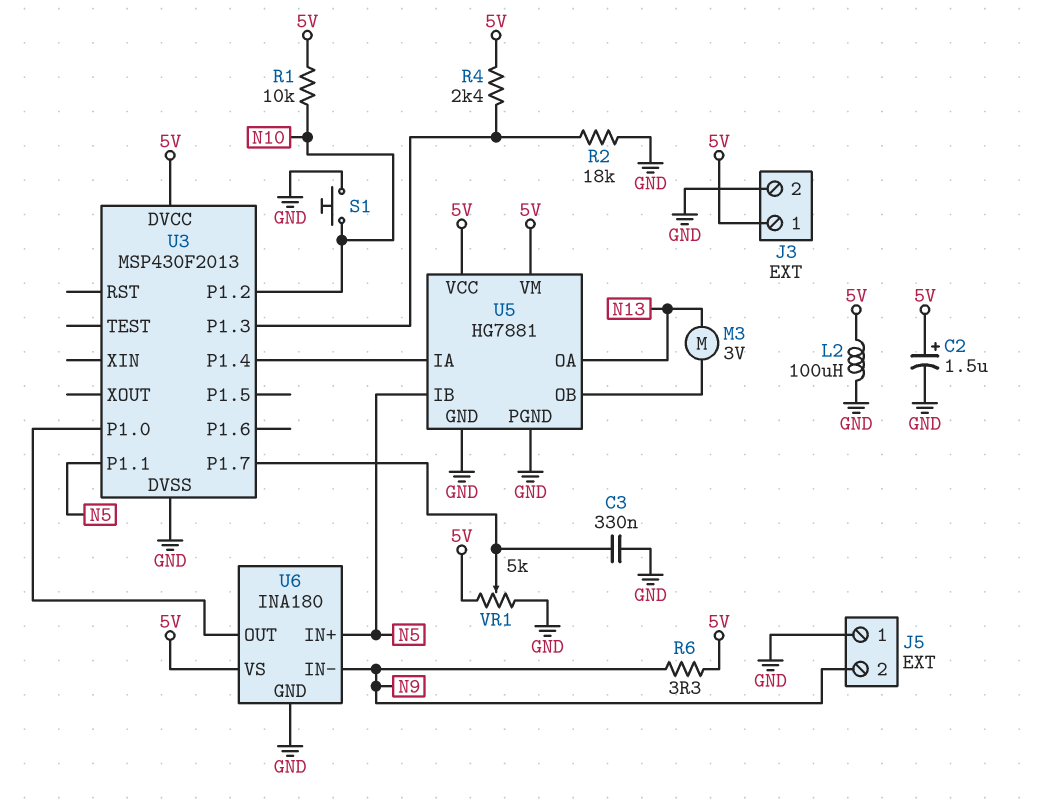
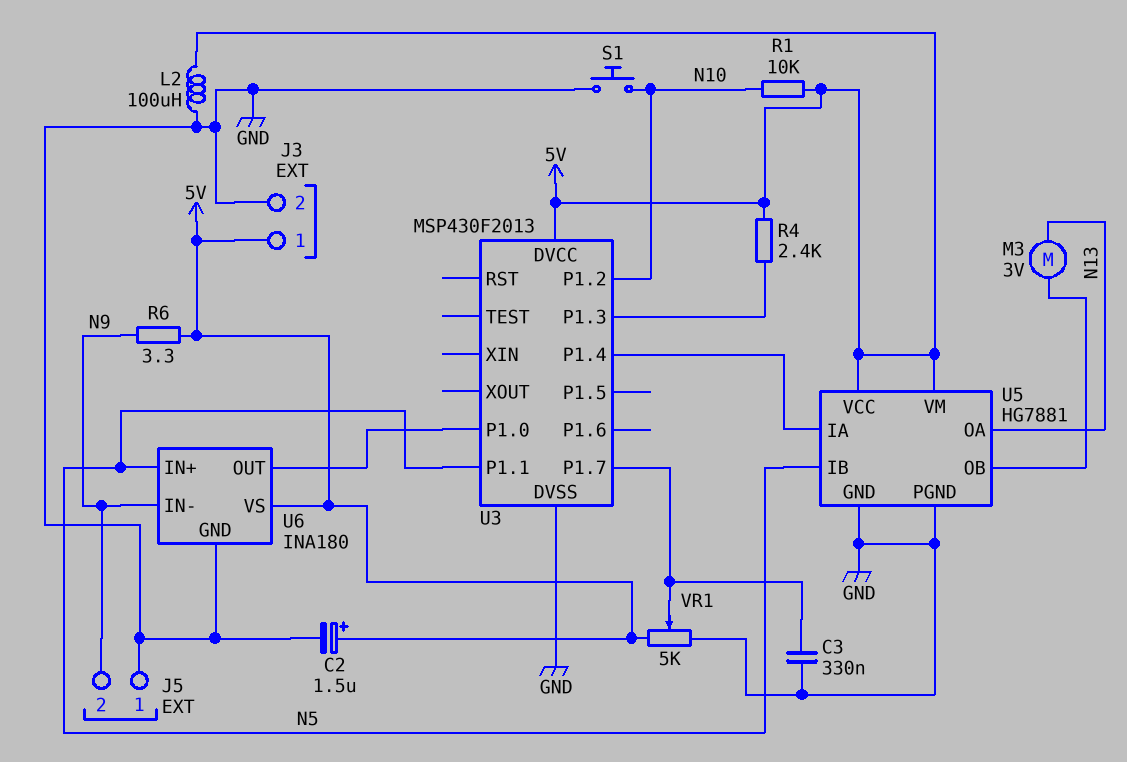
R2: 18k (GND, U3/P1.3) -> none

